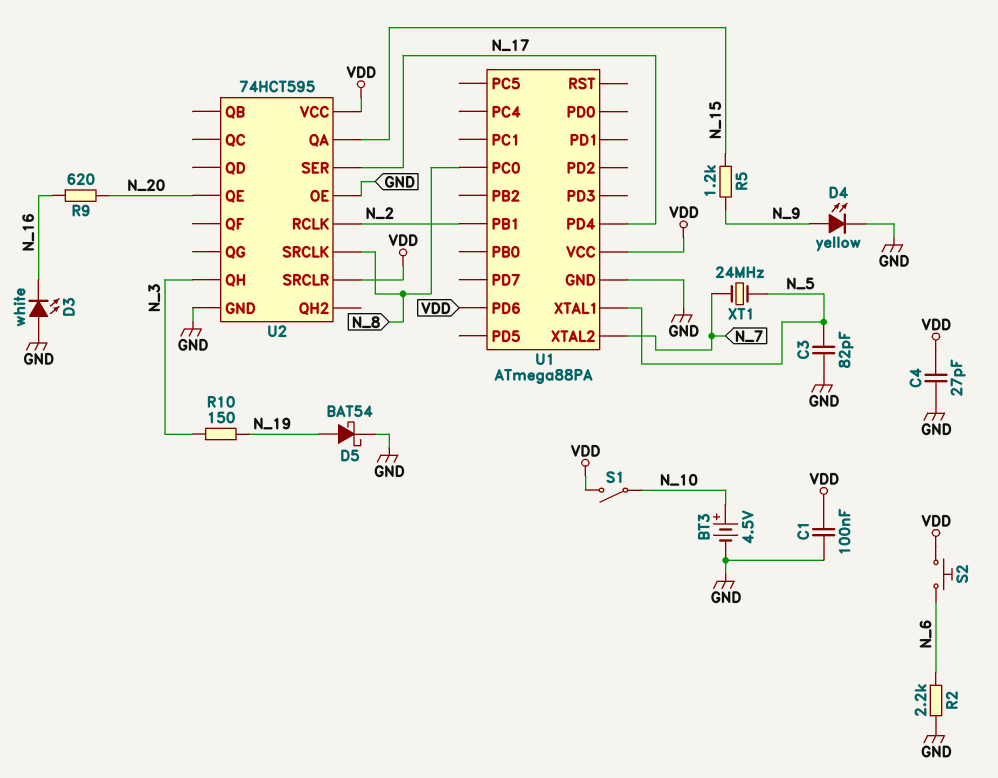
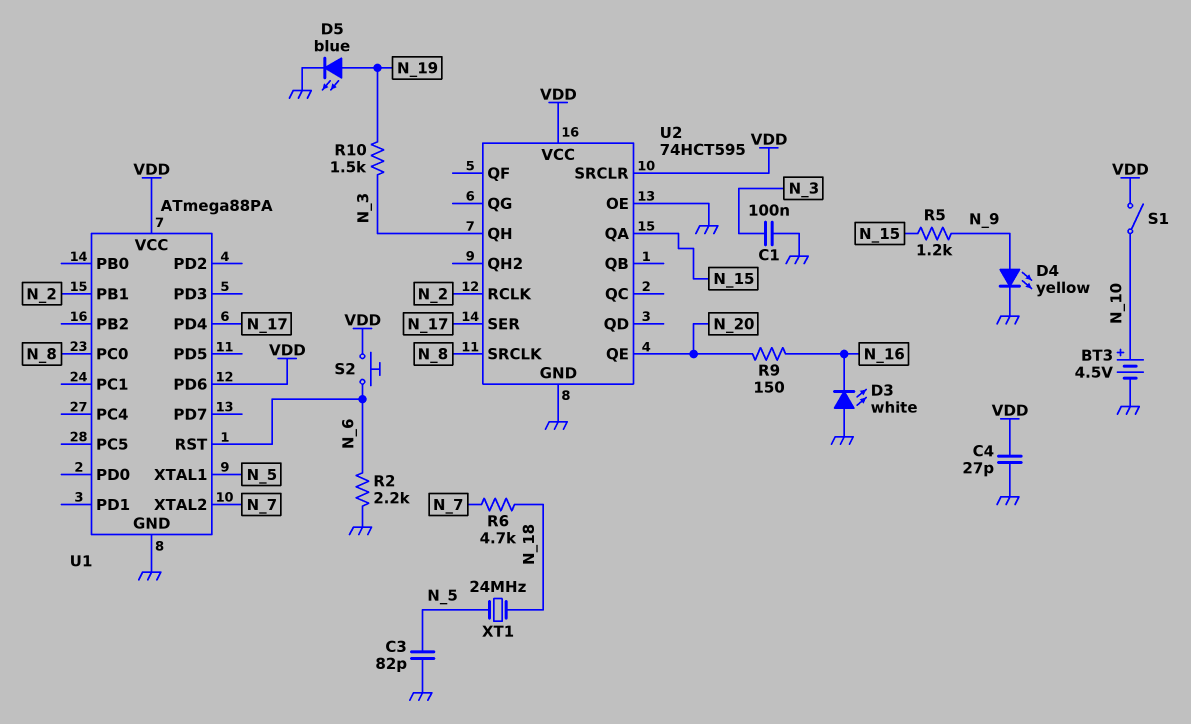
C1: 100nF (GND, VDD) -> 100nF (GND, N_3)
D5: schottky BAT54 (A N_19, K GND) -> LED blue (A N_19, K GND)
R6: none -> 4.7k (N_7, N_18)
R9: 620 (N_16, N_20) -> 150 (N_16, N_20)
R10: 150 (N_3, N_19) -> 1.5k (N_3, N_19)
U1 pin RST: none -> N_6
XT1: 24MHz (N_5, N_7) -> 24MHz (N_5, N_18)

